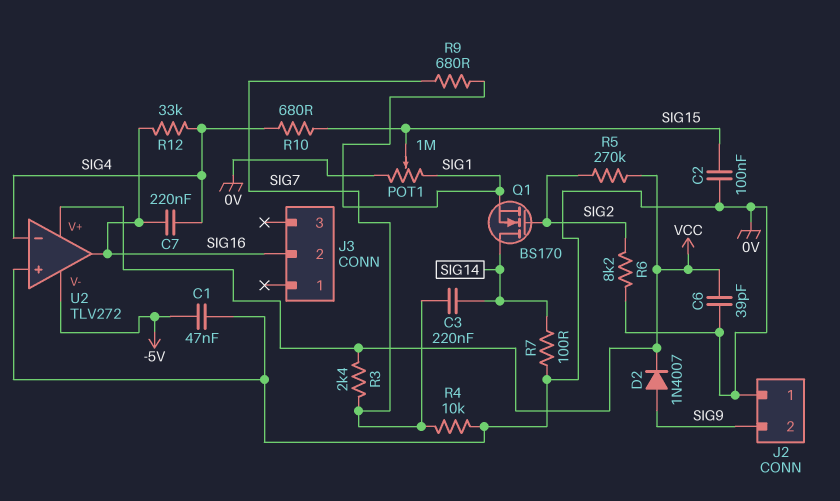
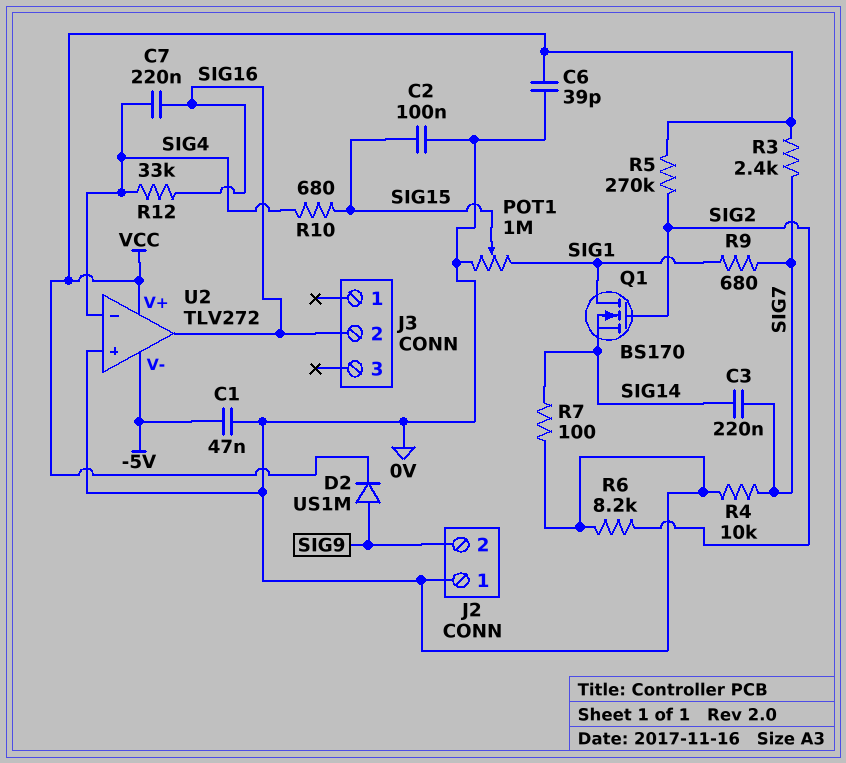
D2: diode 1N4007 (A SIG9, K VCC) -> diode US1M (A SIG9, K VCC)
Q1: NMOS BS170 (G SIG2, D SIG14, S SIG1) -> NMOS BS170 (G SIG2, D SIG1, S SIG14)

